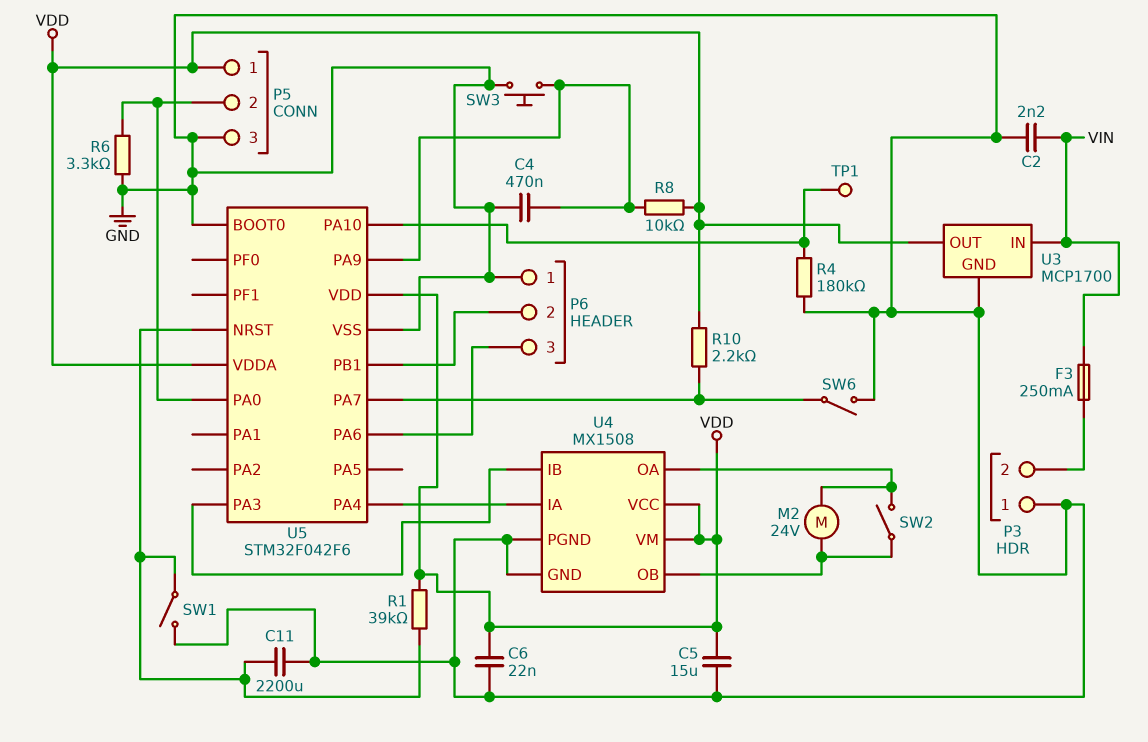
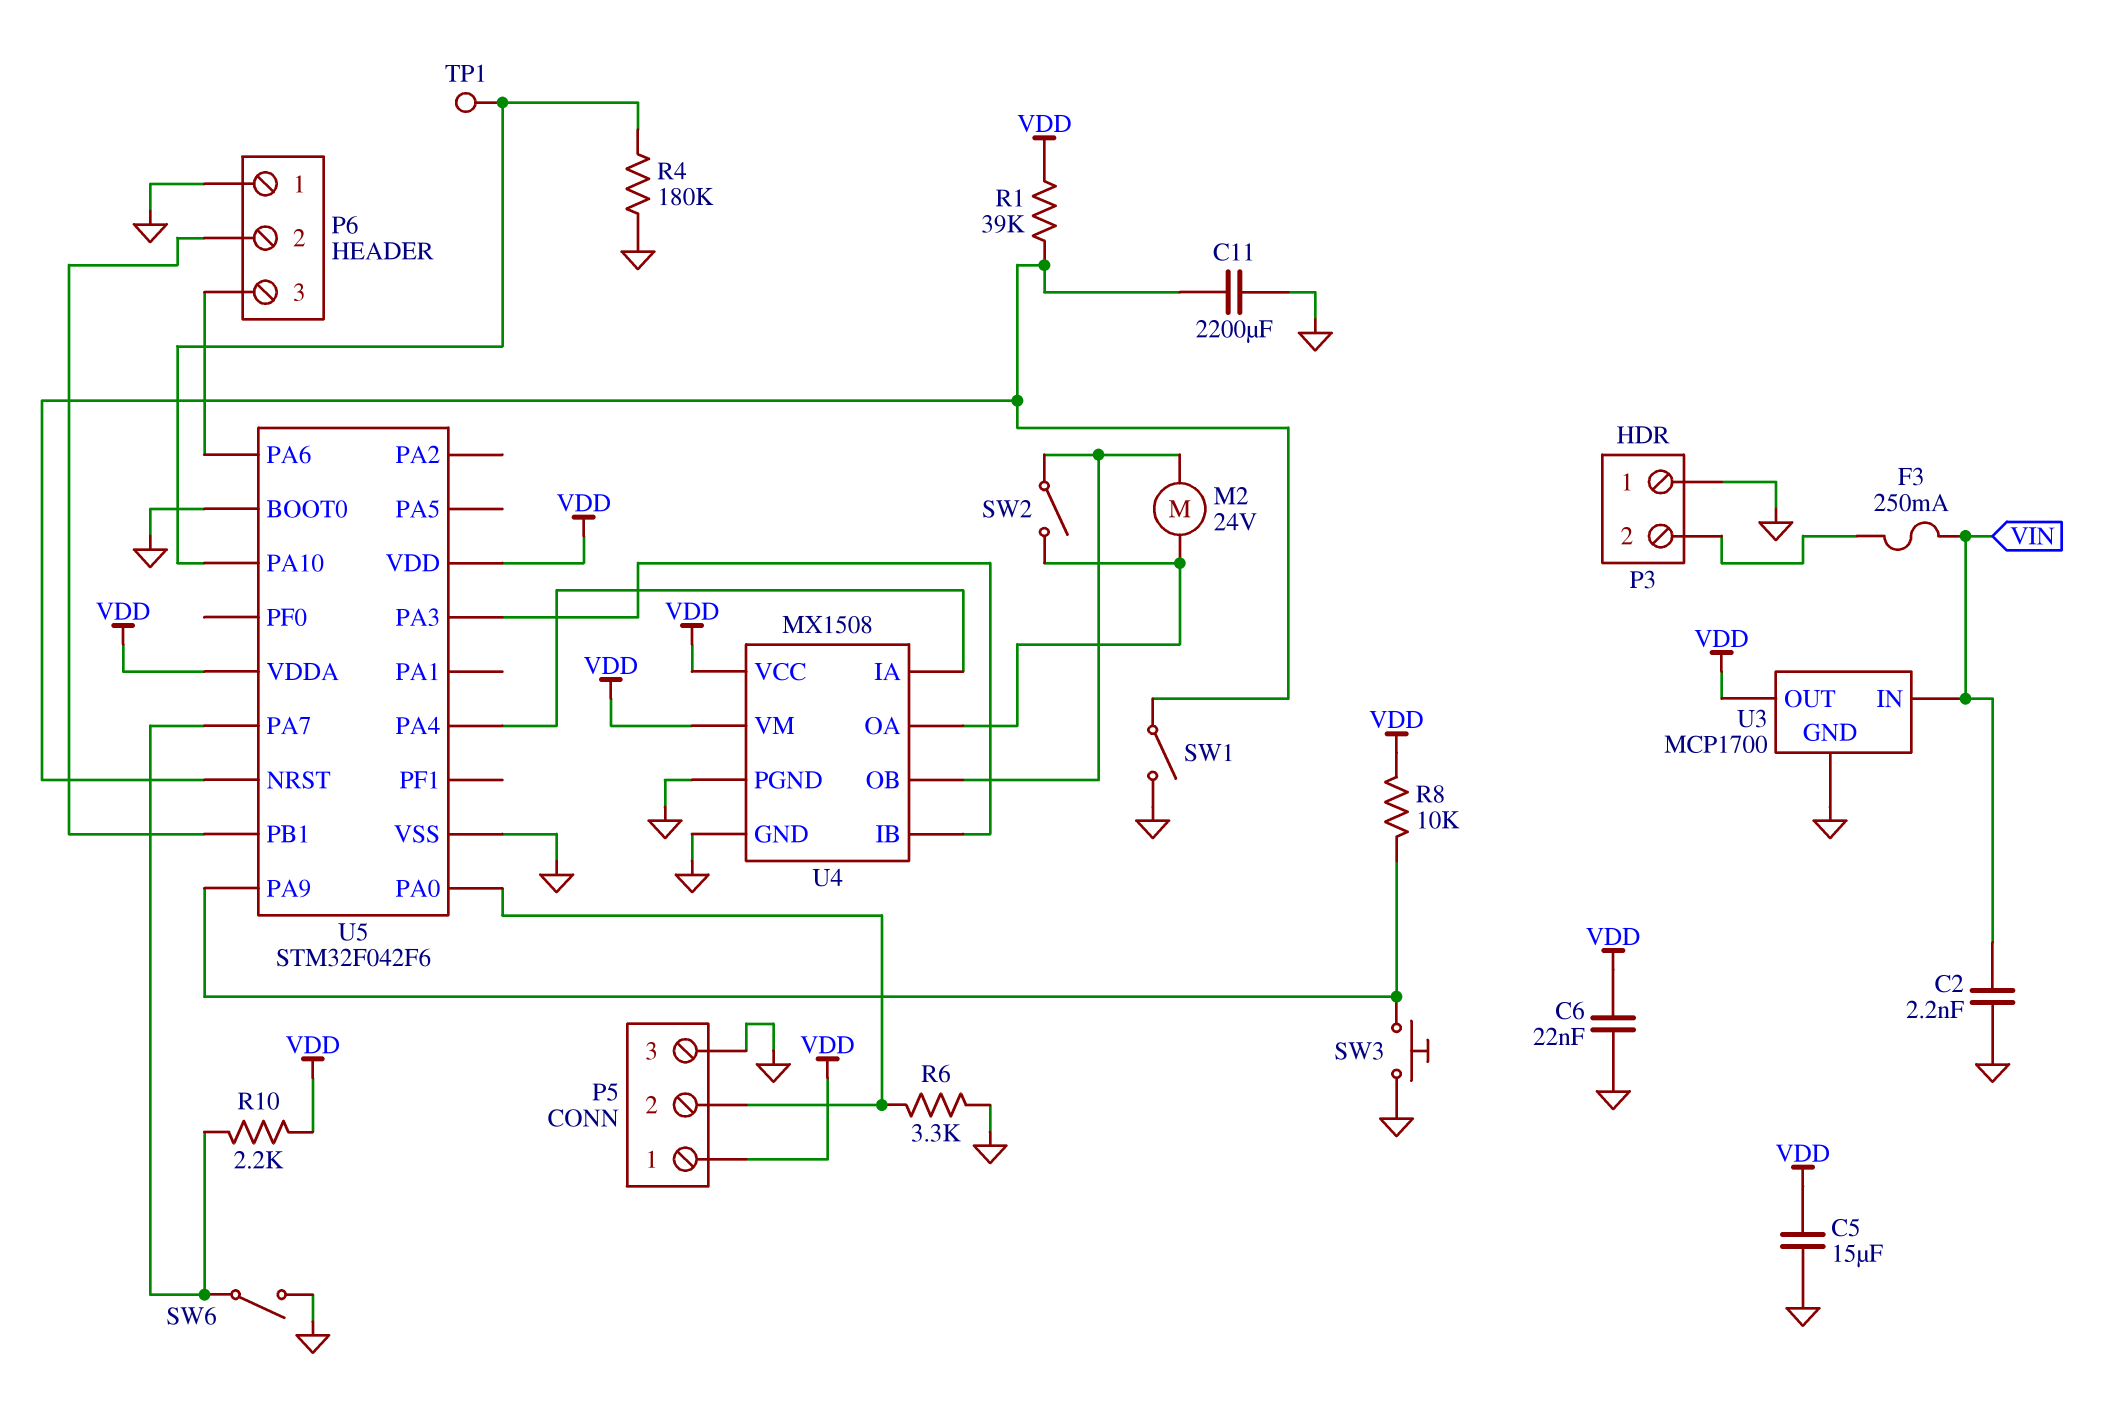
C4: 470nF (GND, U5/PA9) -> none

